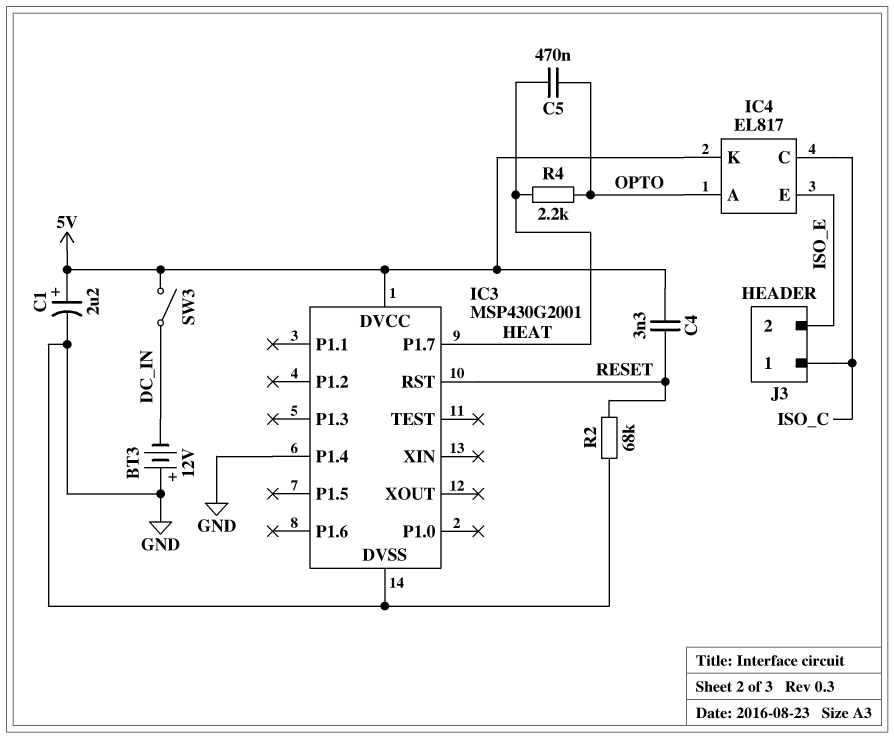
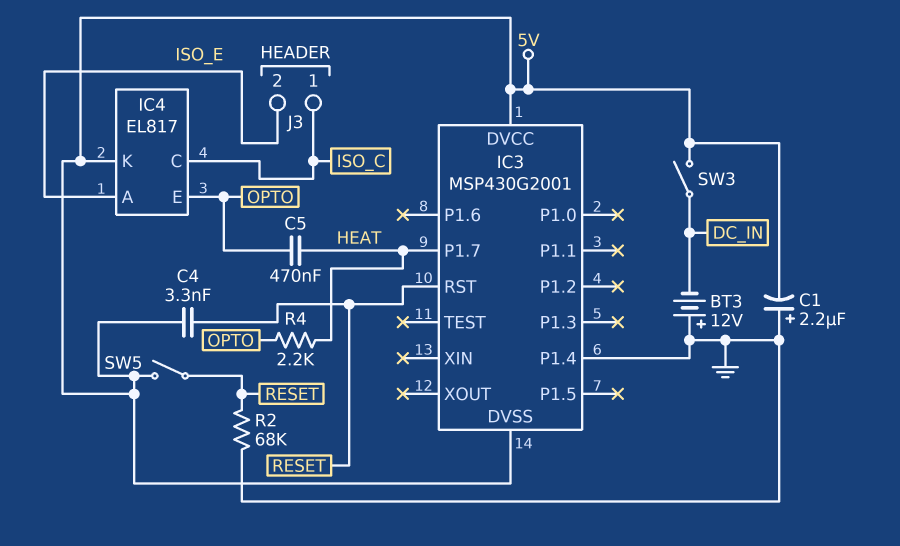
C1: 2.2uF (plus 5V, minus GND) -> 2.2uF (plus GND, minus 5V)
IC3 pin DVSS: GND -> 5V
IC4 pin A: OPTO -> ISO_E
IC4 pin E: ISO_E -> OPTO
SW5: none -> switch (5V, RESET)

